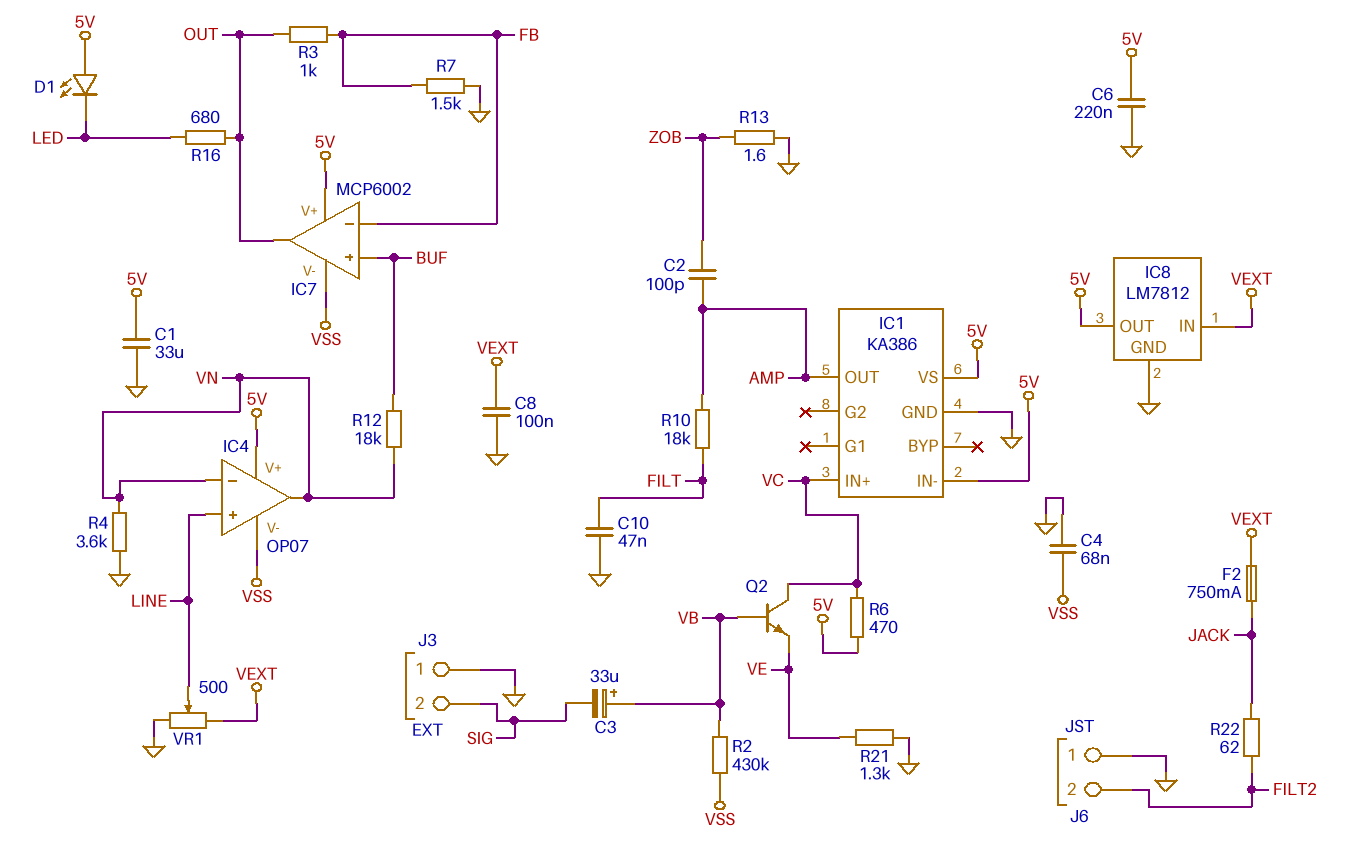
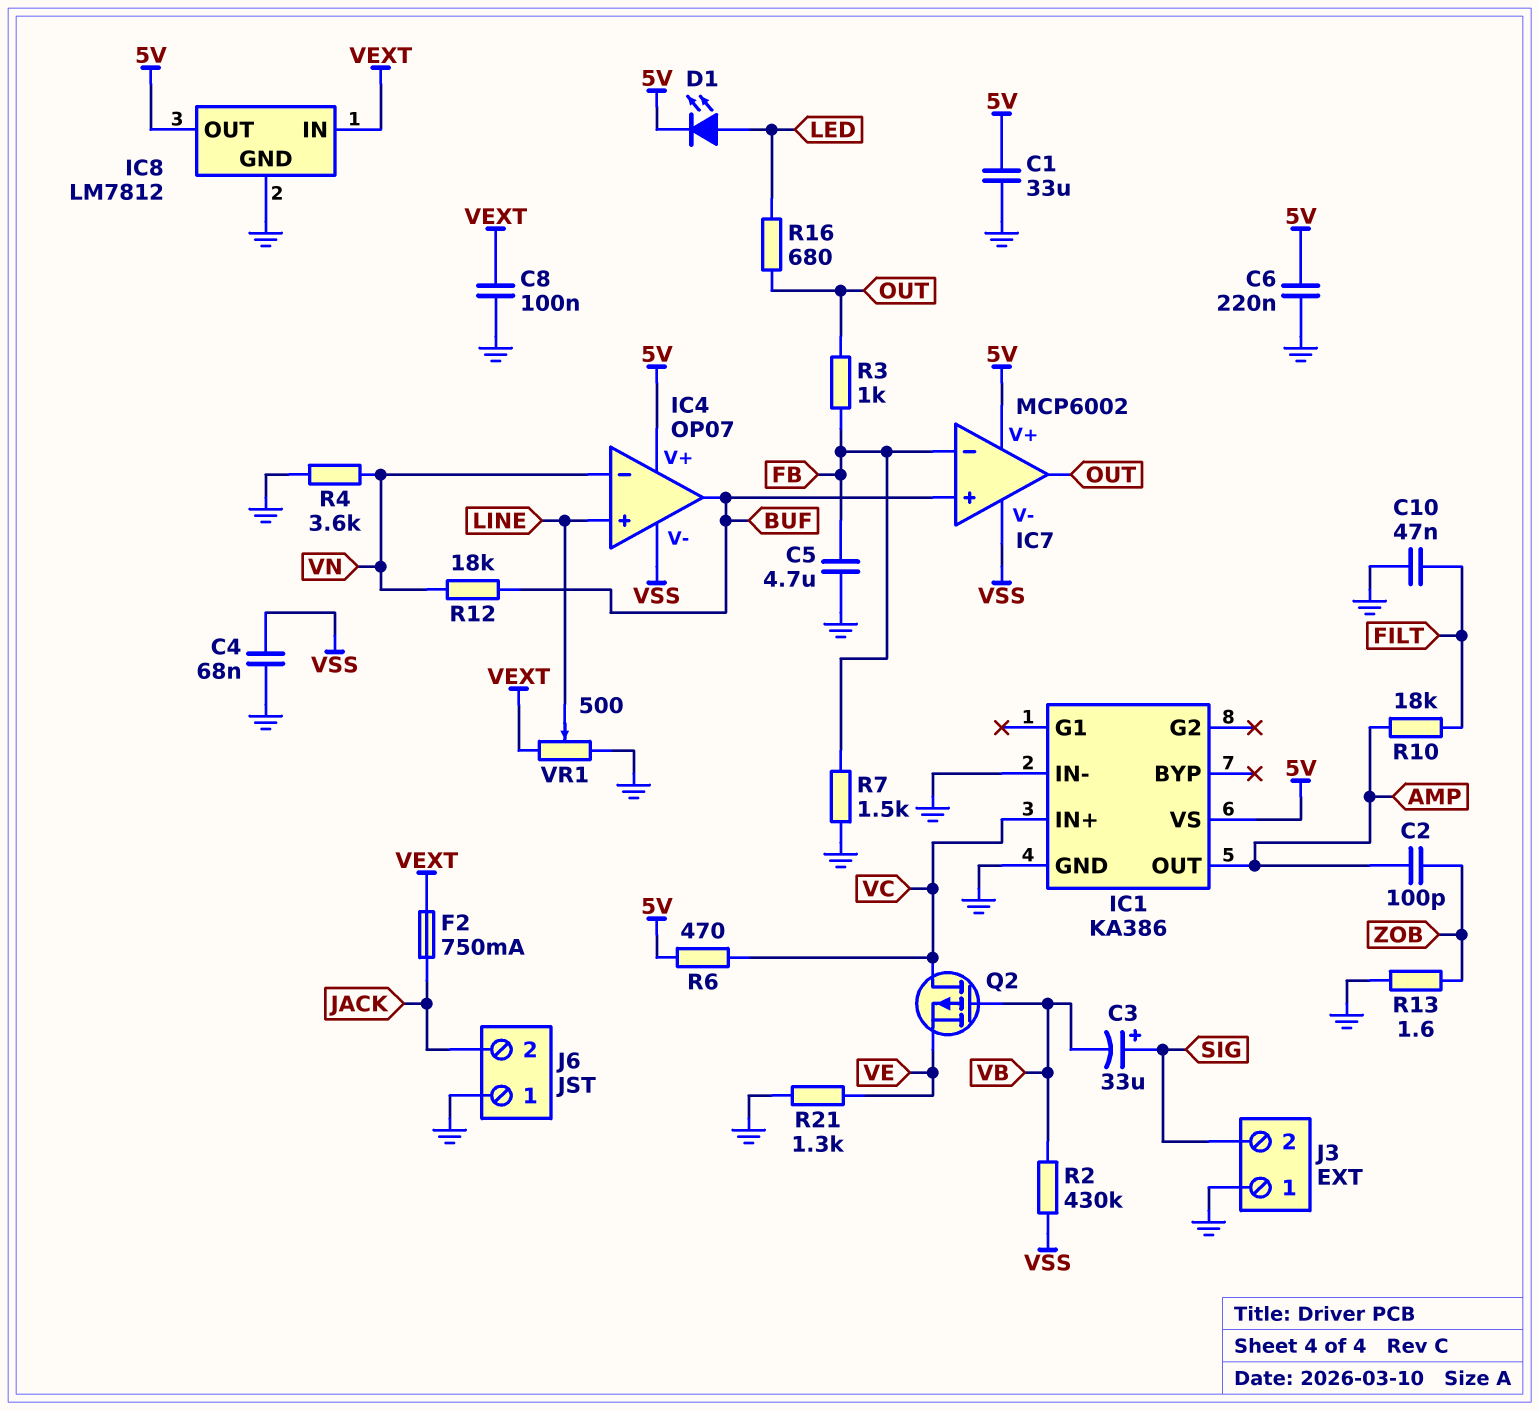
C3: 33uF (plus VB, minus SIG) -> 33uF (plus SIG, minus VB)
C5: none -> 4.7uF (FB, GND)
D1: LED (A 5V, K LED) -> LED (A LED, K 5V)
IC1 pin IN-: 5V -> GND
IC4 pin out: VN -> BUF
J6 pin 2: FILT2 -> JACK
Q2: NPN (B VB, C VC, E VE) -> PMOS (G VB, D VC, S VE)
R22: 62 (FILT2, JACK) -> none

